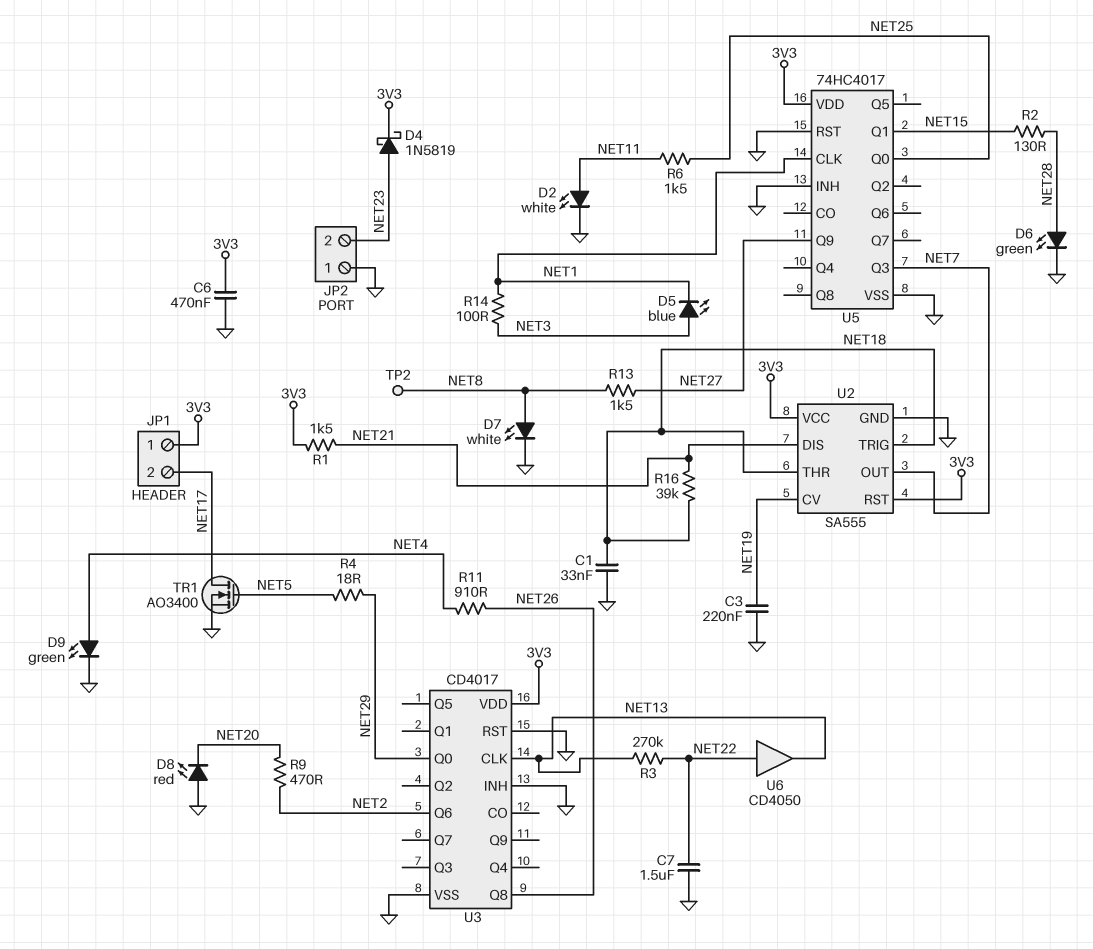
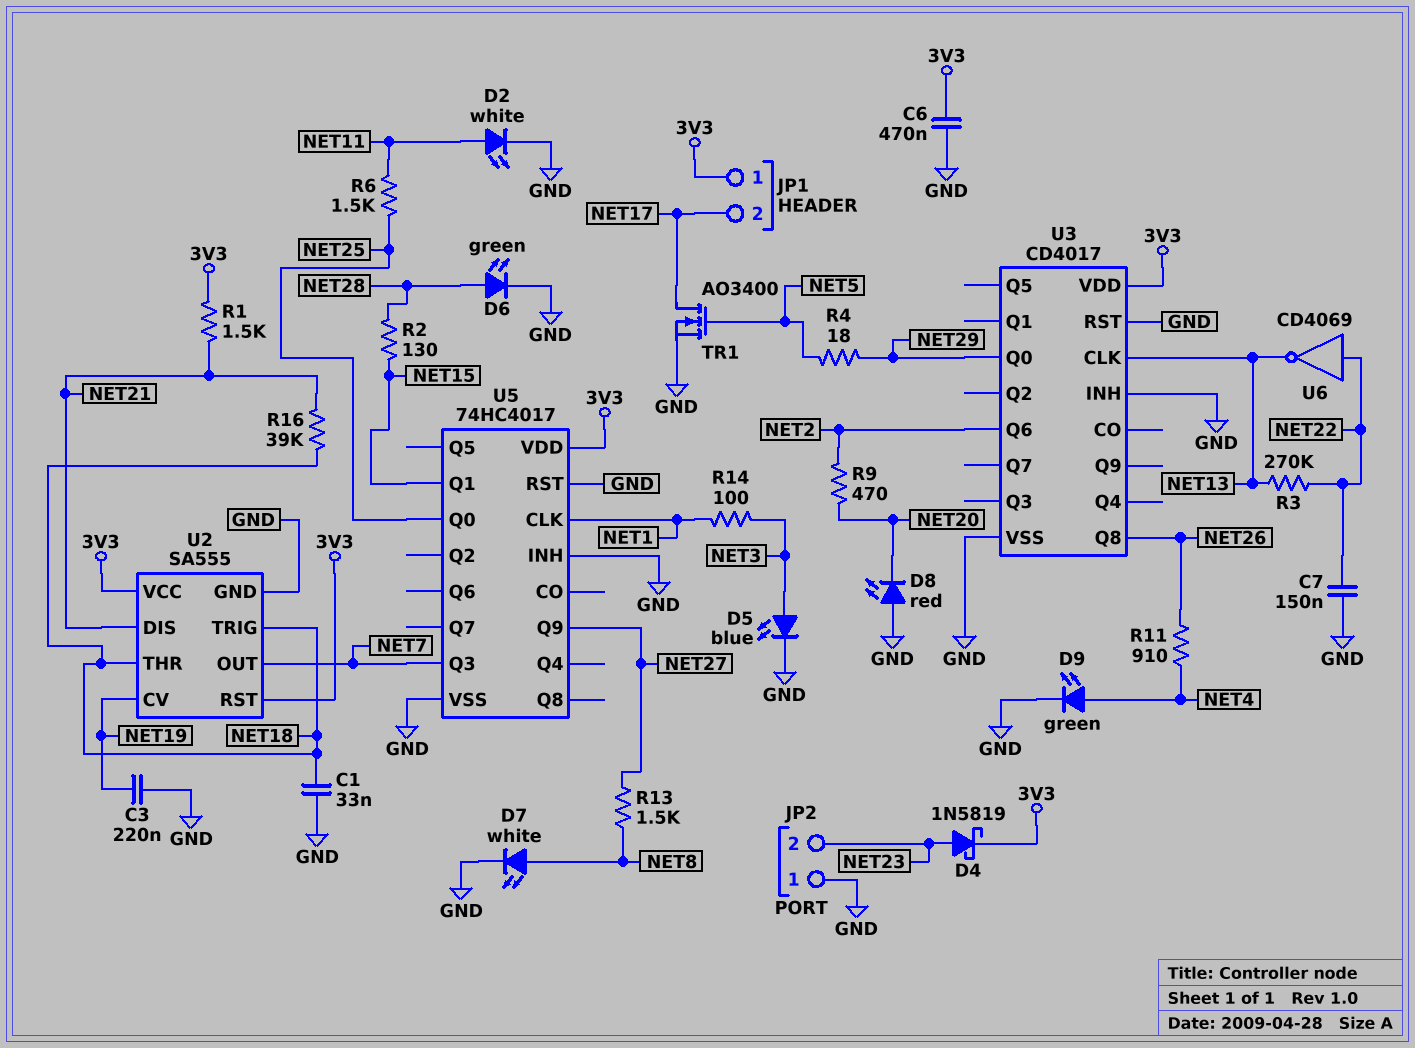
C7: 1.5uF (GND, NET22) -> 150nF (GND, NET22)
D5: LED blue (A NET3, K NET1) -> LED blue (A NET3, K GND)
TP2: test point (NET8) -> none
U6: buffer CD4050 (in NET22, out NET13) -> NOT CD4069 (in NET22, out NET13)

